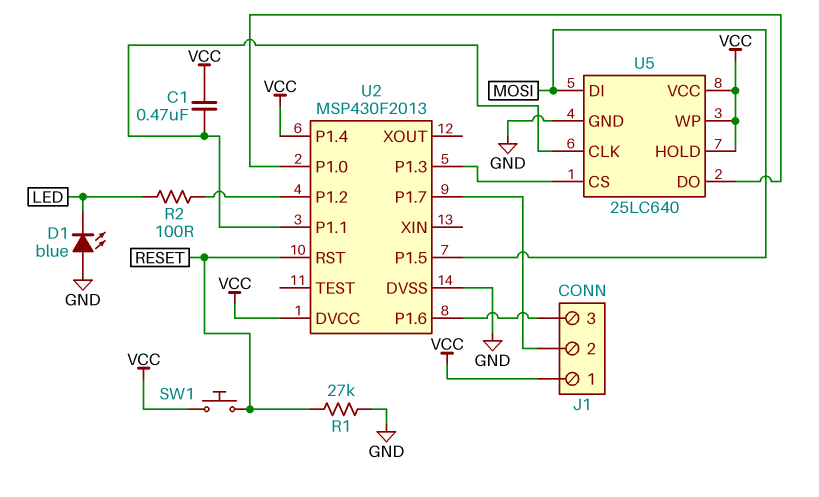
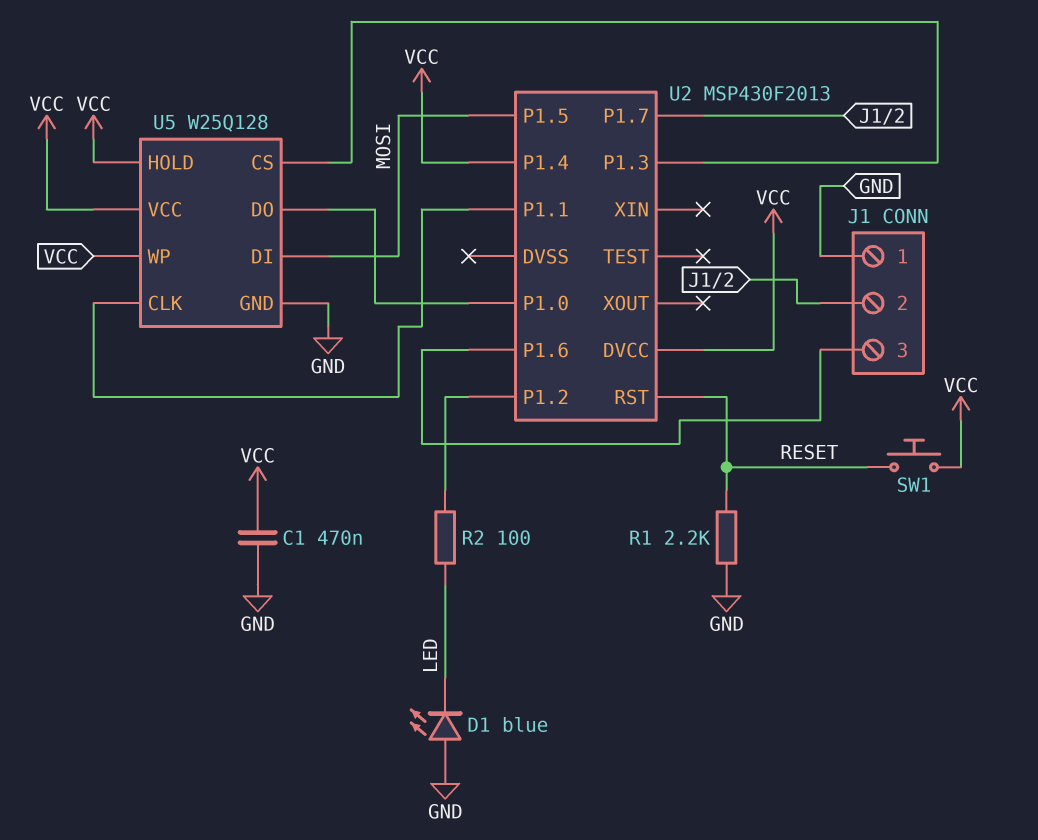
C1: 470nF (U2/P1.1, VCC) -> 470nF (GND, VCC)
J1 pin 1: VCC -> GND
R1: 27k (GND, RESET) -> 2.2k (GND, RESET)
U2 pin DVSS: GND -> none
U5: 25LC640 -> W25Q128

